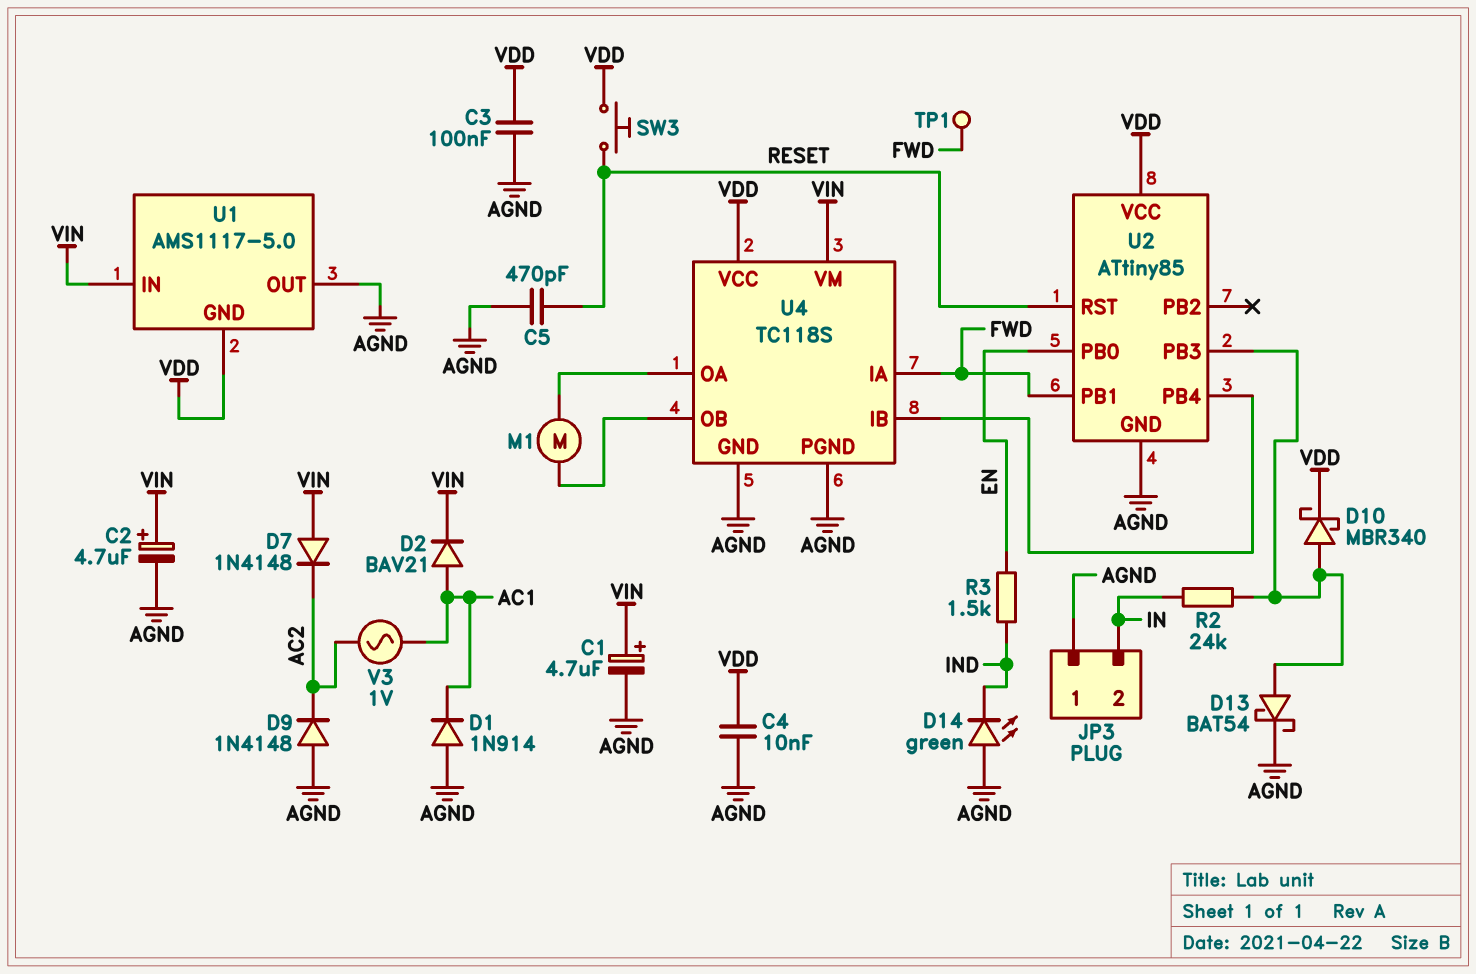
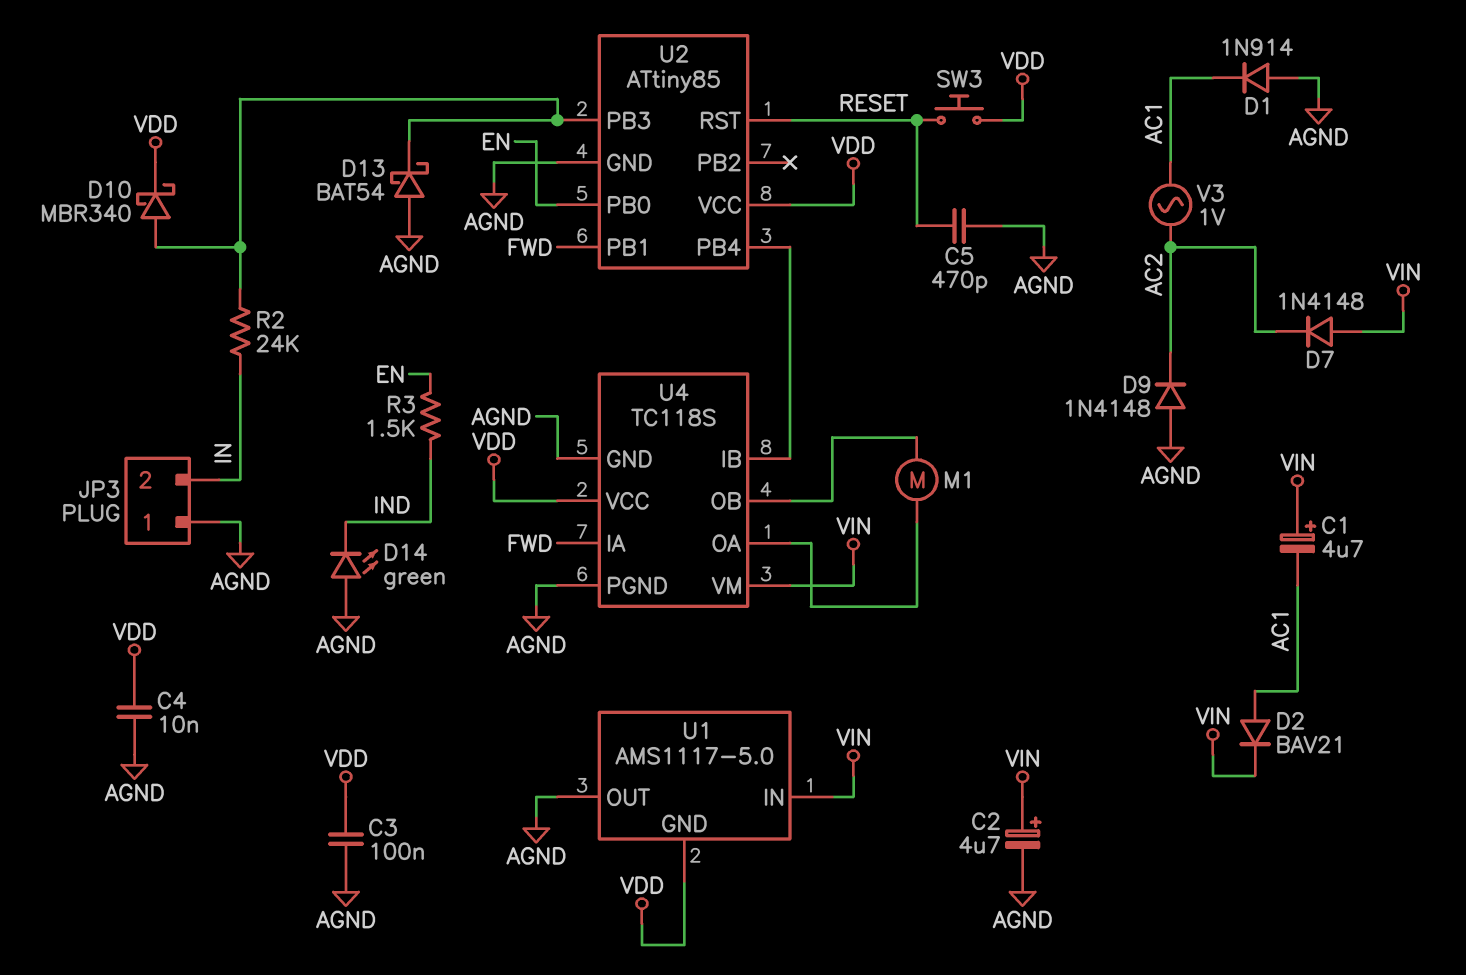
C1: 4.7uF (plus VIN, minus AGND) -> 4.7uF (plus VIN, minus AC1)
D13: schottky BAT54 (A U2/PB3, K AGND) -> schottky BAT54 (A AGND, K U2/PB3)
TP1: test point (FWD) -> none

